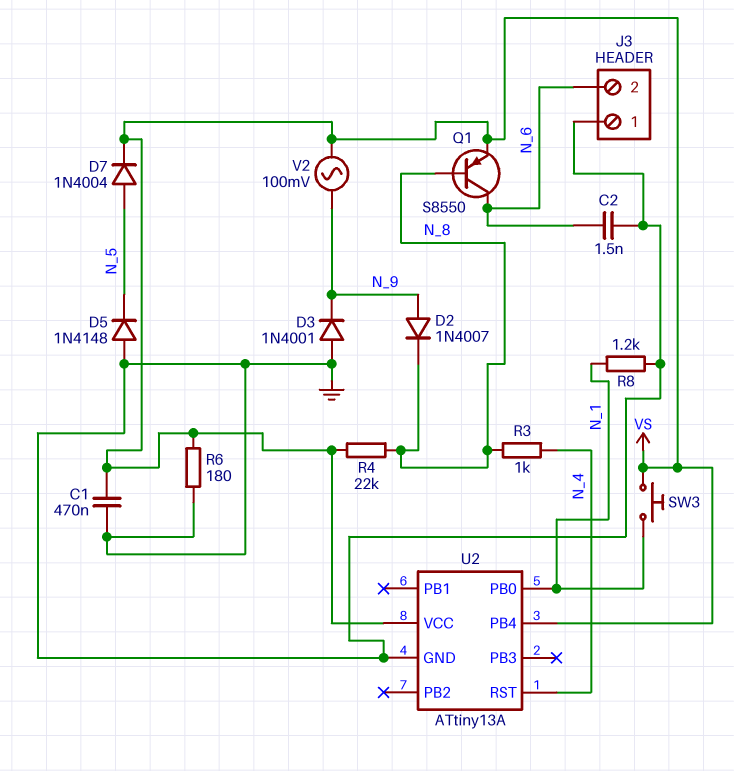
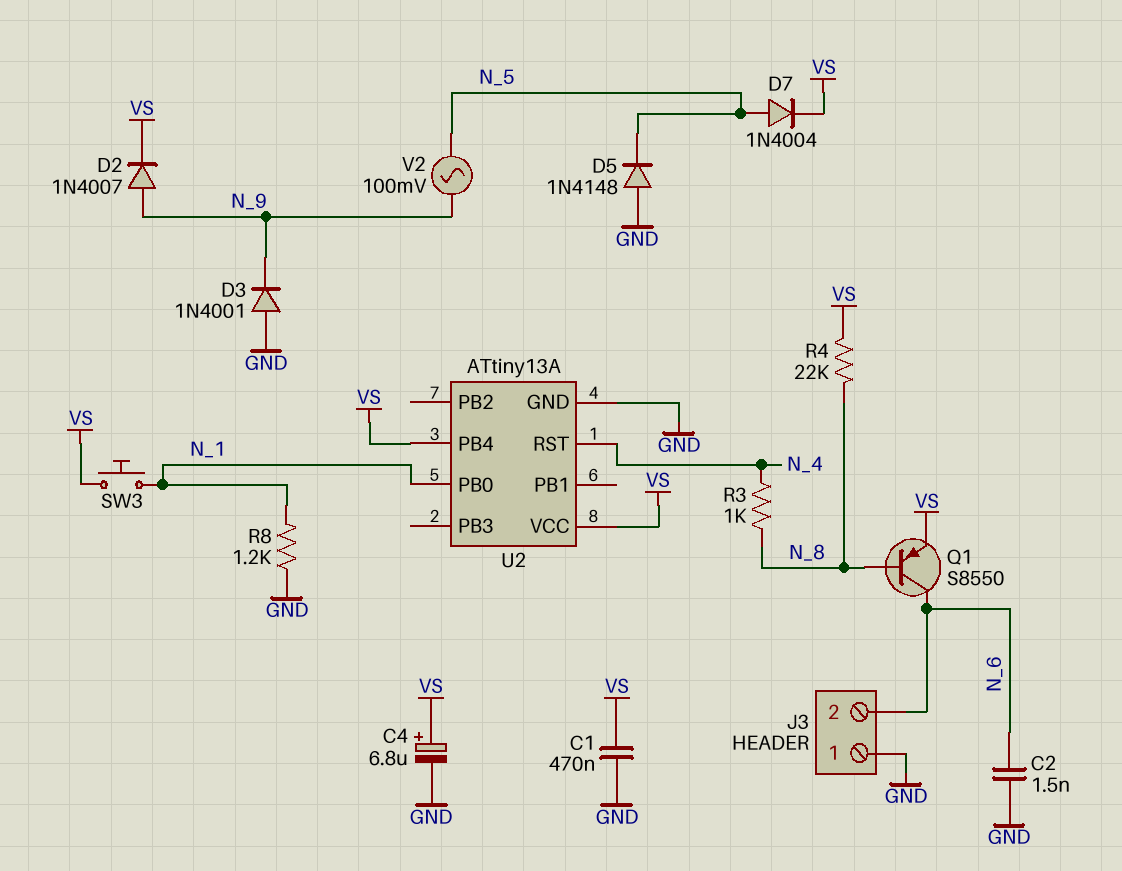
C4: none -> 6.8uF (plus VS, minus GND)
D2: diode 1N4007 (A N_9, K N_8) -> diode 1N4007 (A N_9, K VS)
R6: 180 (GND, VS) -> none
V2: AC 100mV (N_9, VS) -> AC 100mV (N_5, N_9)

